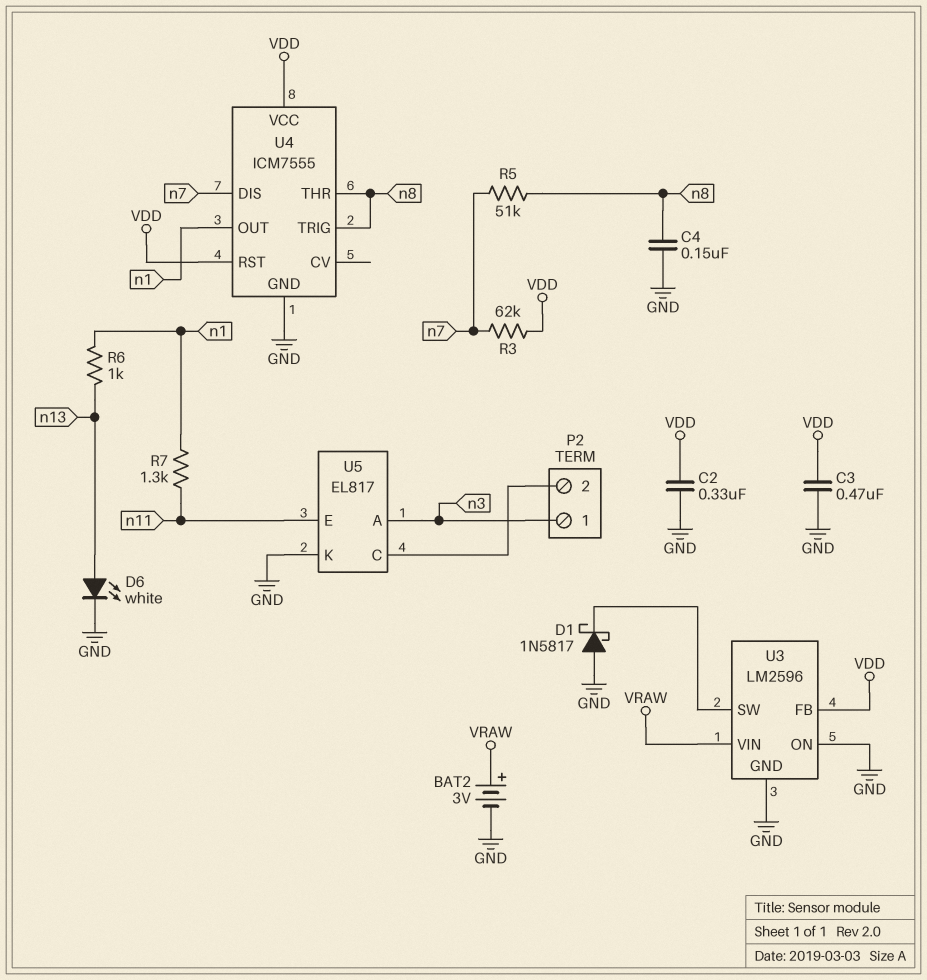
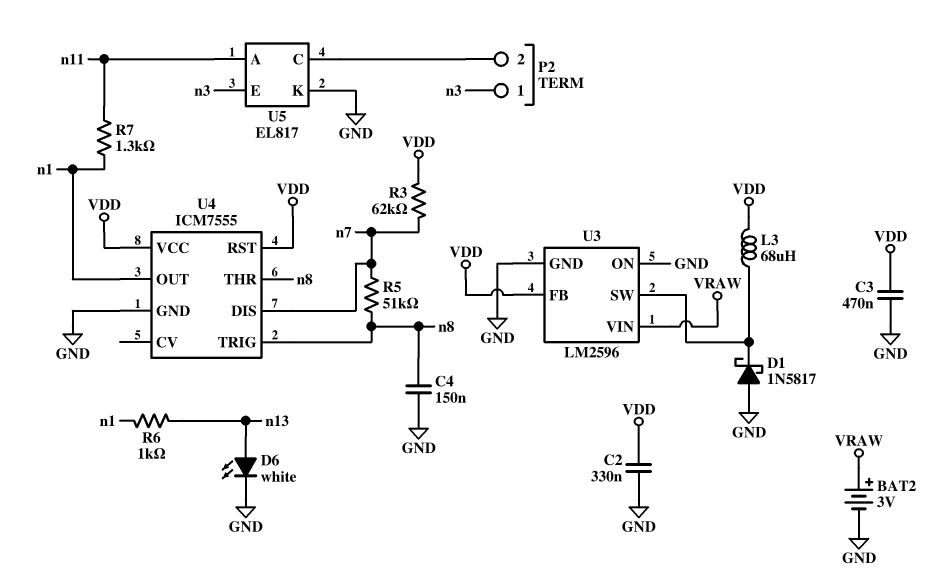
L3: none -> 68uH (U3/SW, VDD)
U5 pin A: n3 -> n11
U5 pin E: n11 -> n3

